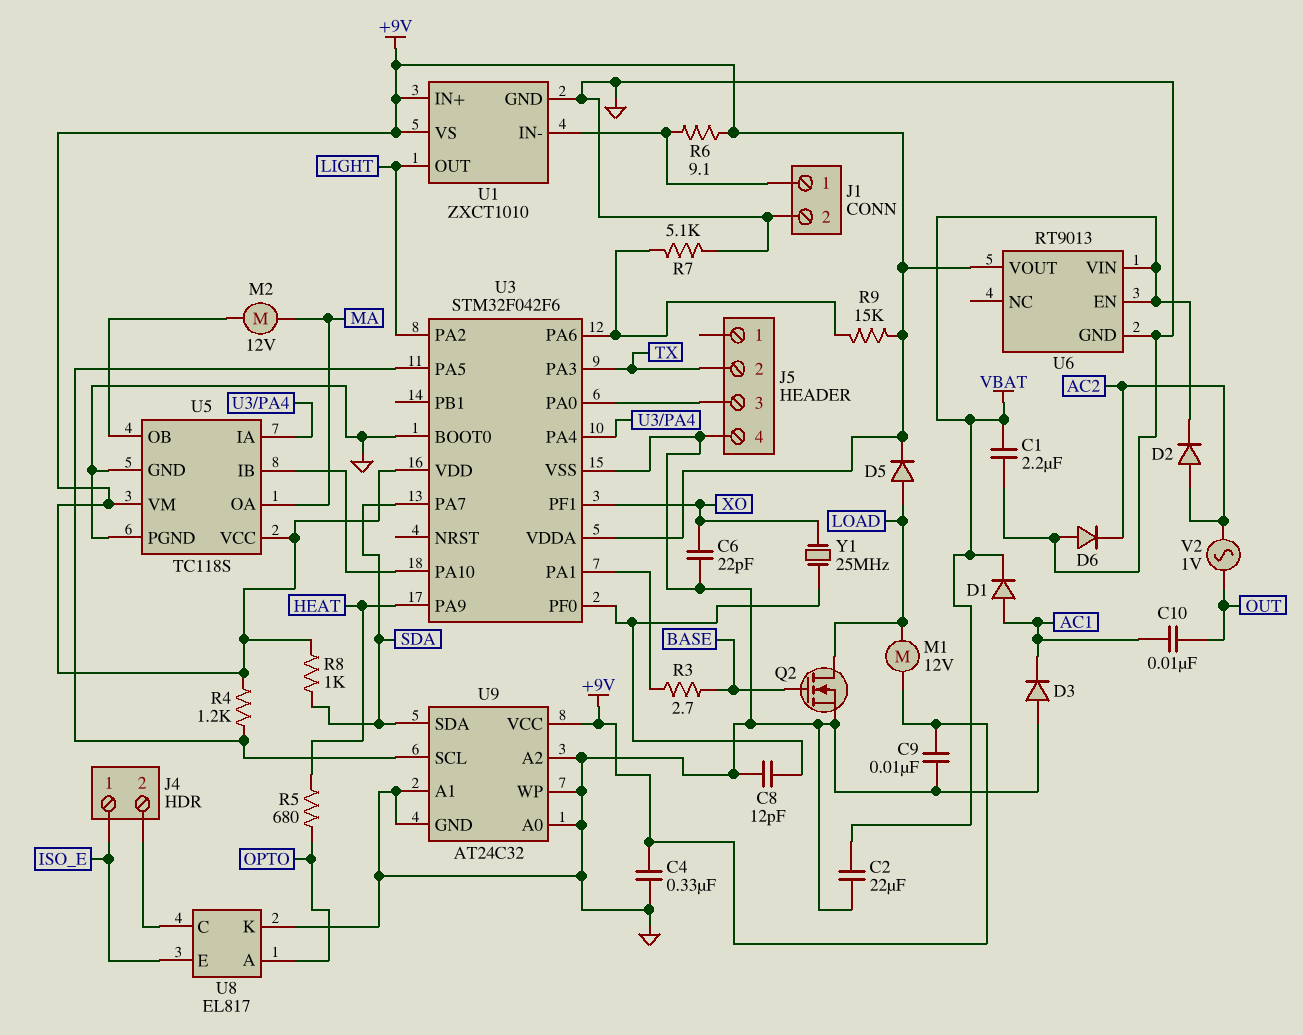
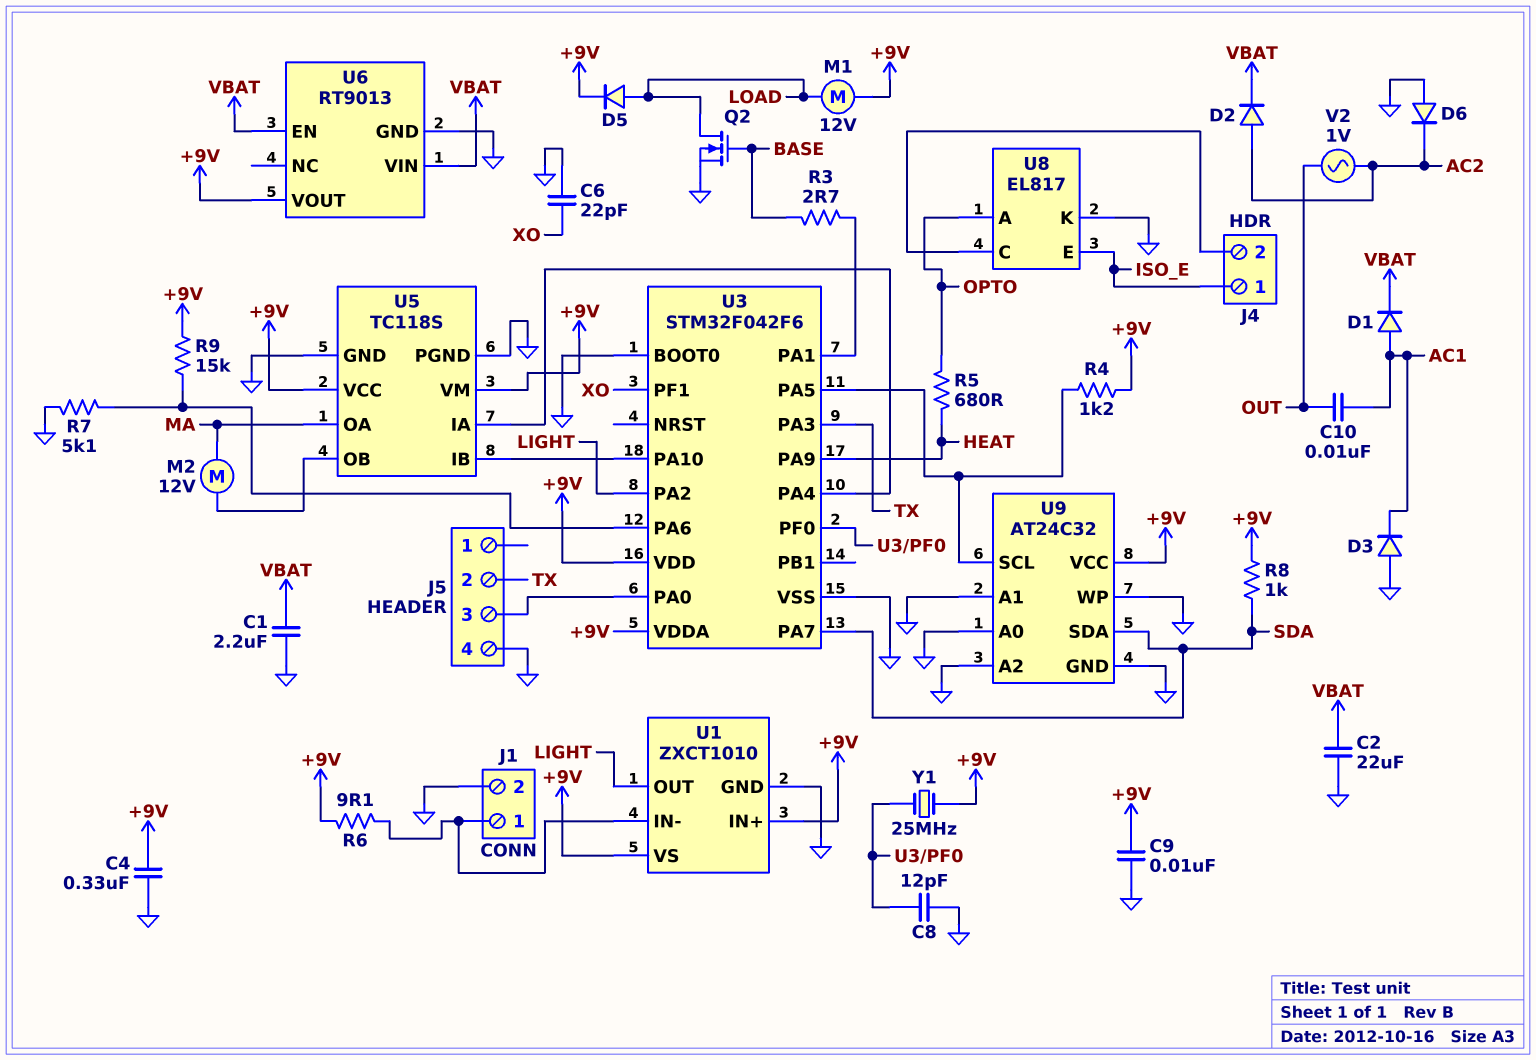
Y1: 25MHz (U3/PF0, XO) -> 25MHz (+9V, U3/PF0)

